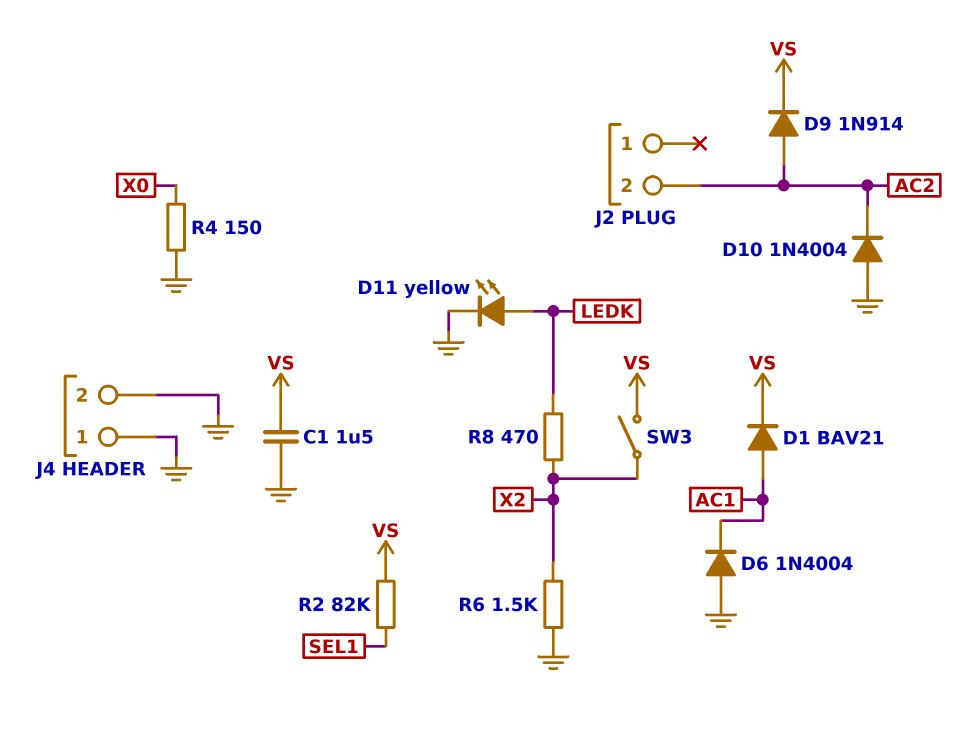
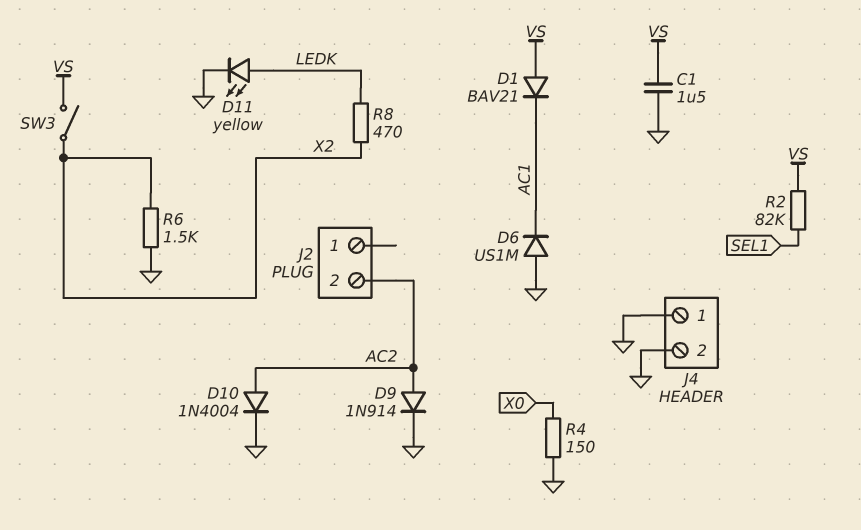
D1: diode BAV21 (A AC1, K VS) -> diode BAV21 (A VS, K AC1)
D6: diode 1N4004 (A GND, K AC1) -> diode US1M (A GND, K AC1)
D9: diode 1N914 (A AC2, K VS) -> diode 1N914 (A AC2, K GND)
D10: diode 1N4004 (A GND, K AC2) -> diode 1N4004 (A AC2, K GND)

